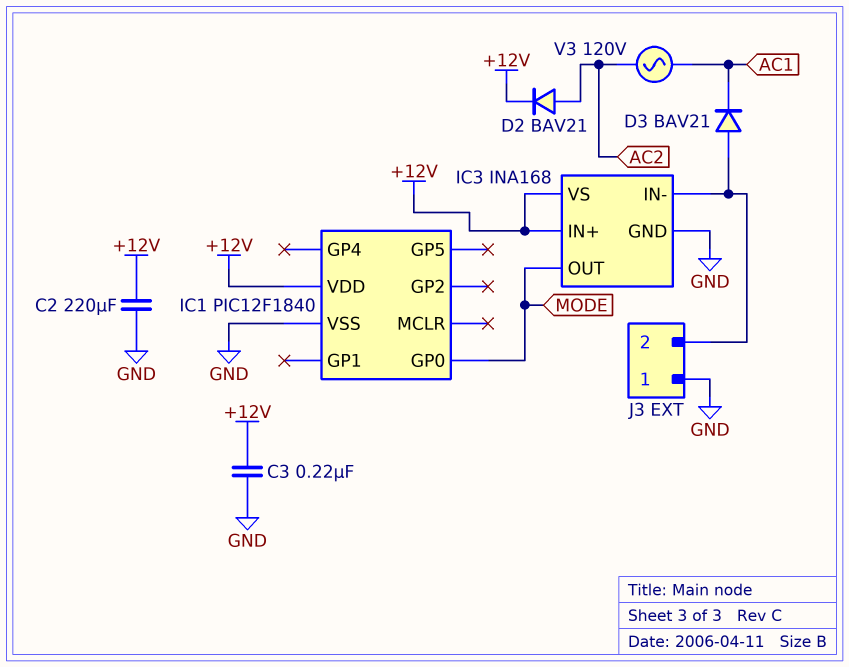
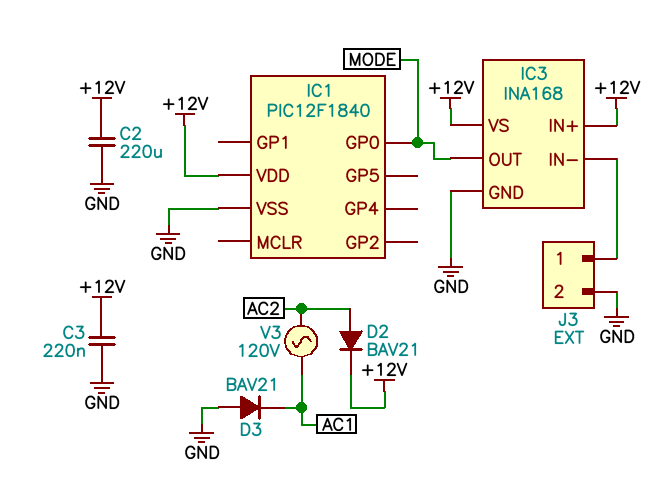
D3: diode BAV21 (A IC3/IN-, K AC1) -> diode BAV21 (A GND, K AC1)
J3 pin 1: GND -> IC3/IN-
J3 pin 2: IC3/IN- -> GND

